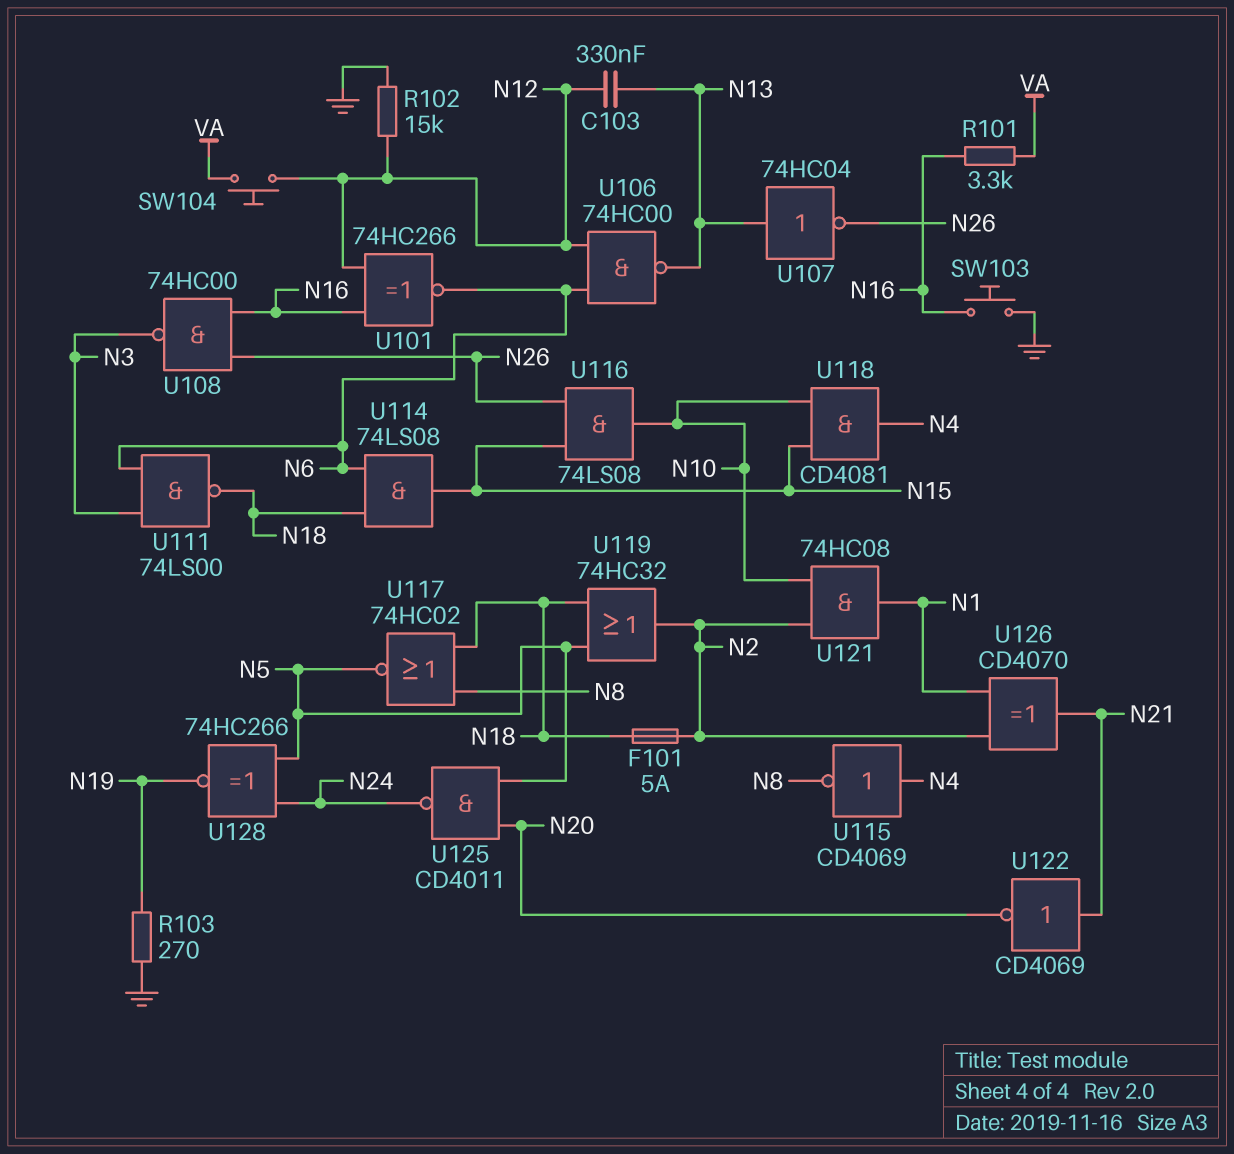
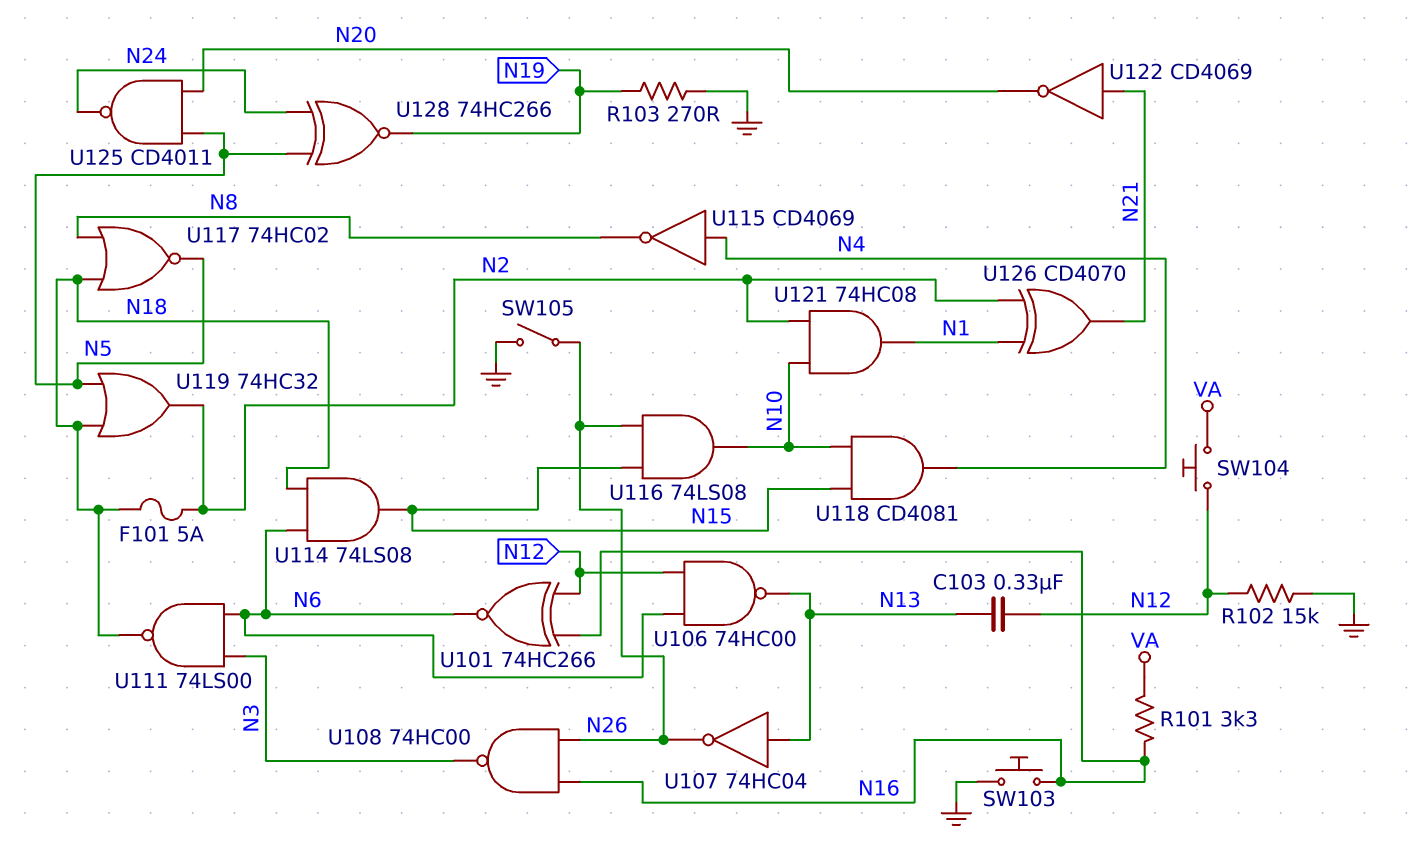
SW105: none -> switch (GND, N26)

